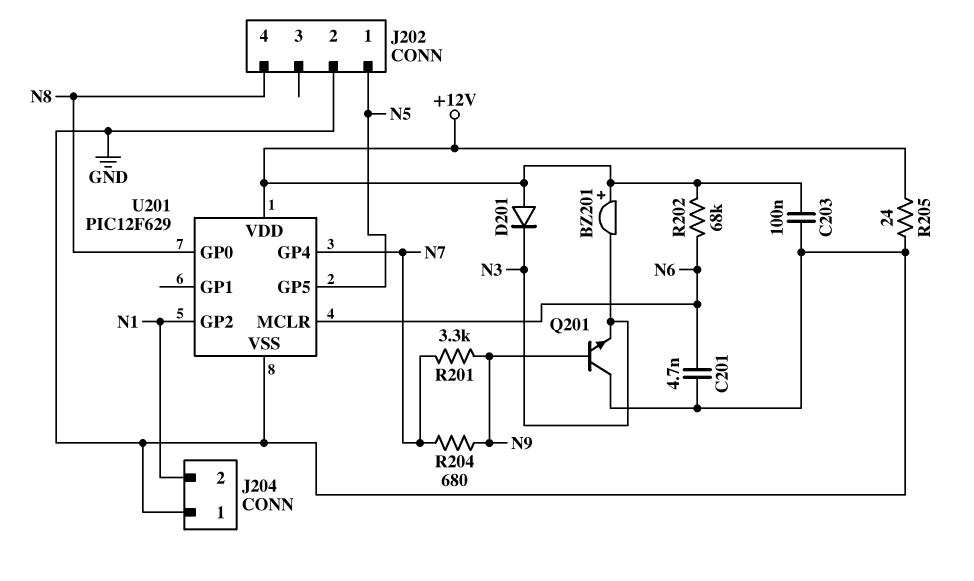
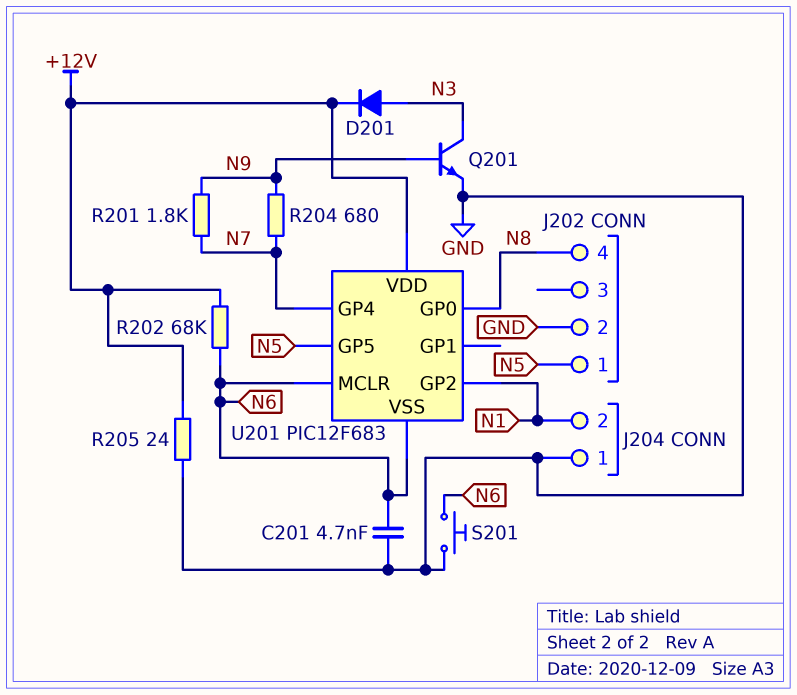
BZ201: buzzer (plus +12V, minus N3) -> none
C203: 100nF (+12V, GND) -> none
D201: diode (A +12V, K N3) -> diode (A N3, K +12V)
Q201: NPN (B N9, C GND, E N3) -> NPN (B N9, C N3, E GND)
R201: 3.3k (N7, N9) -> 1.8k (N7, N9)
S201: none -> button (GND, N6)
U201: PIC12F629 -> PIC12F683
U201 pin VSS: GND -> N6

